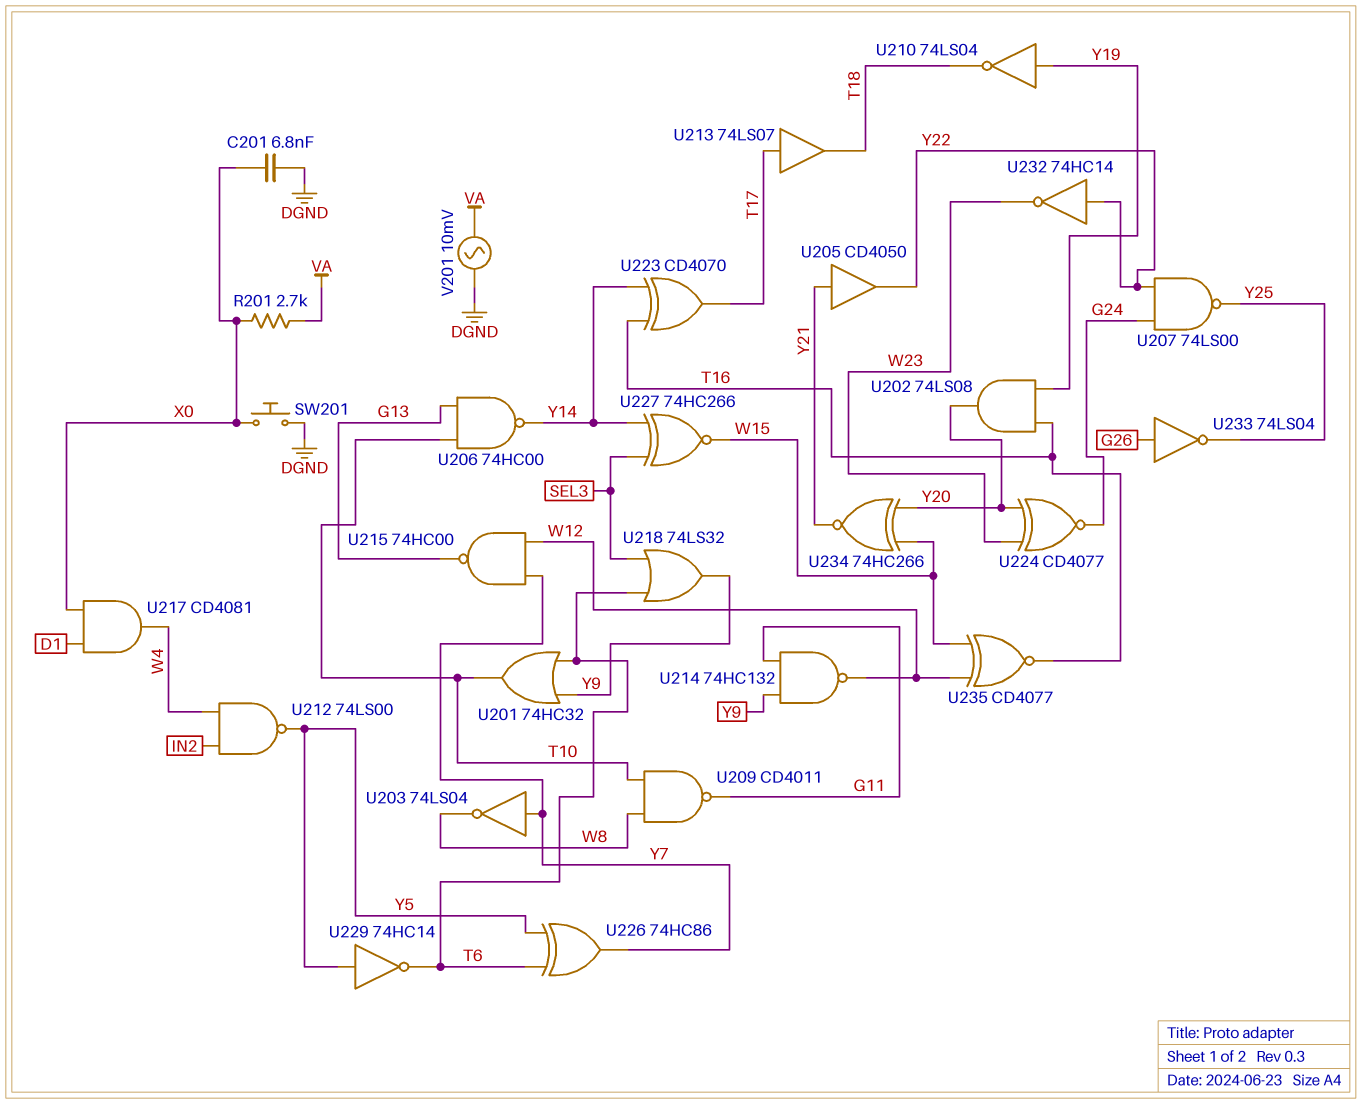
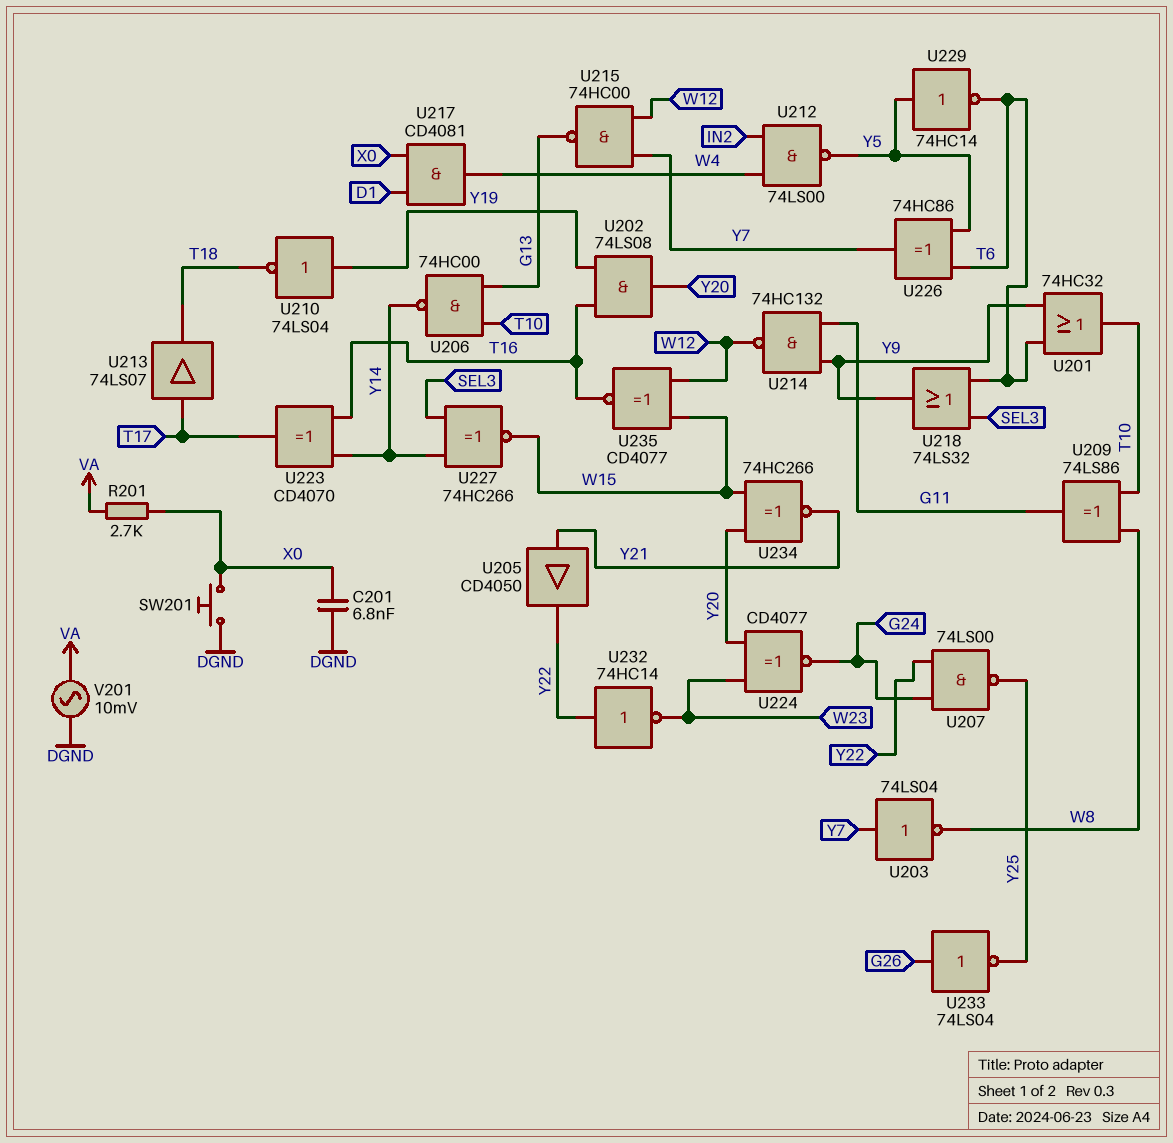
U209: NAND CD4011 (in T10, in W8, out G11) -> XOR 74LS86 (in T10, in W8, out G11)

